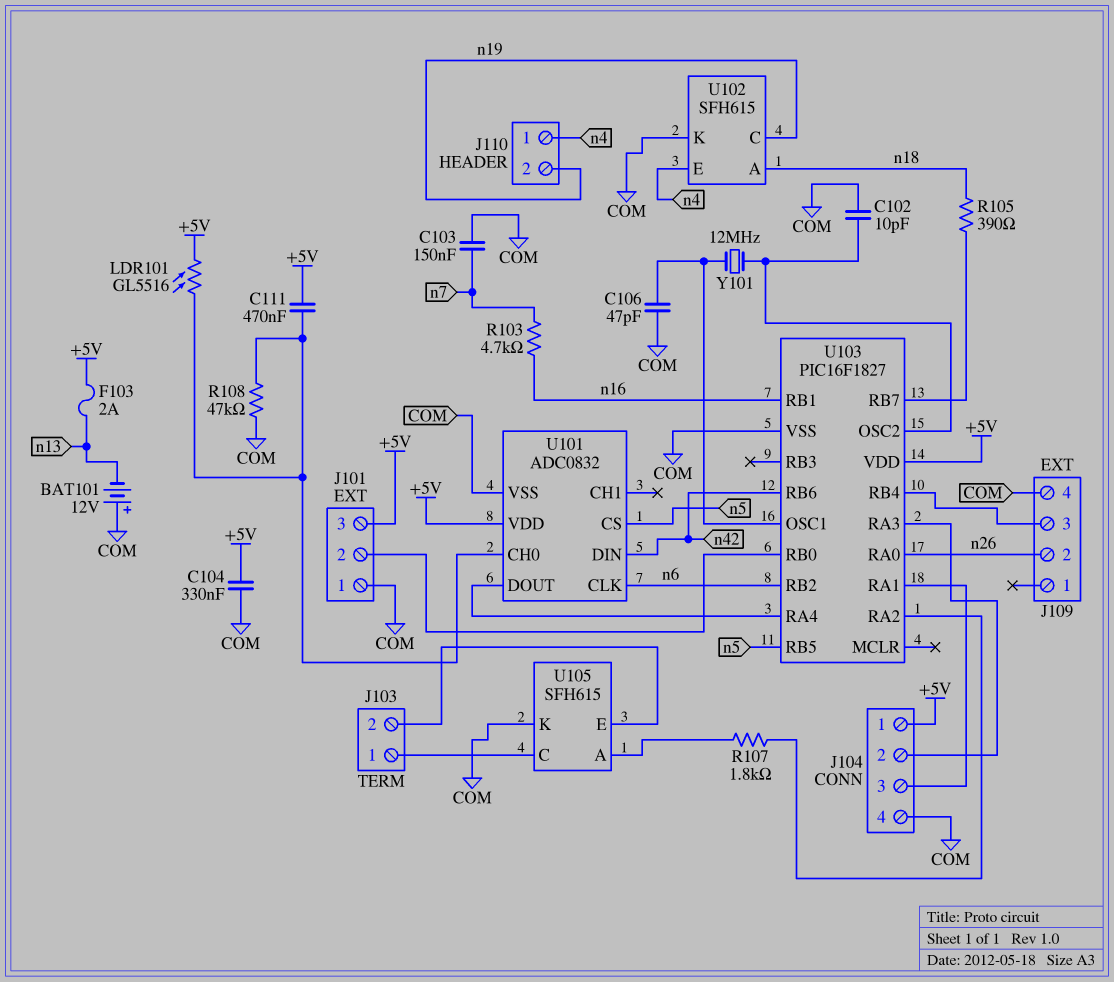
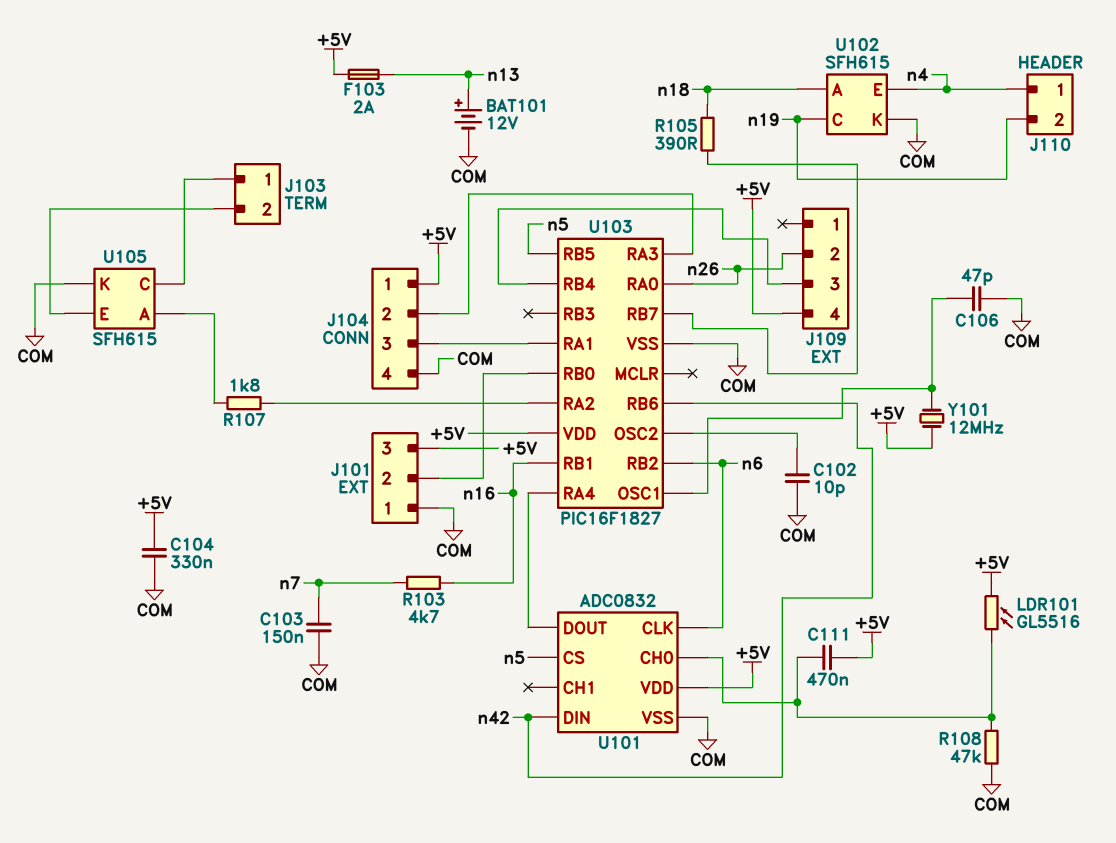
BAT101: 12V (plus COM, minus n13) -> 12V (plus n13, minus COM)
J109 pin 4: COM -> +5V
Y101: 12MHz (U103/OSC1, U103/OSC2) -> 12MHz (+5V, U103/OSC1)

